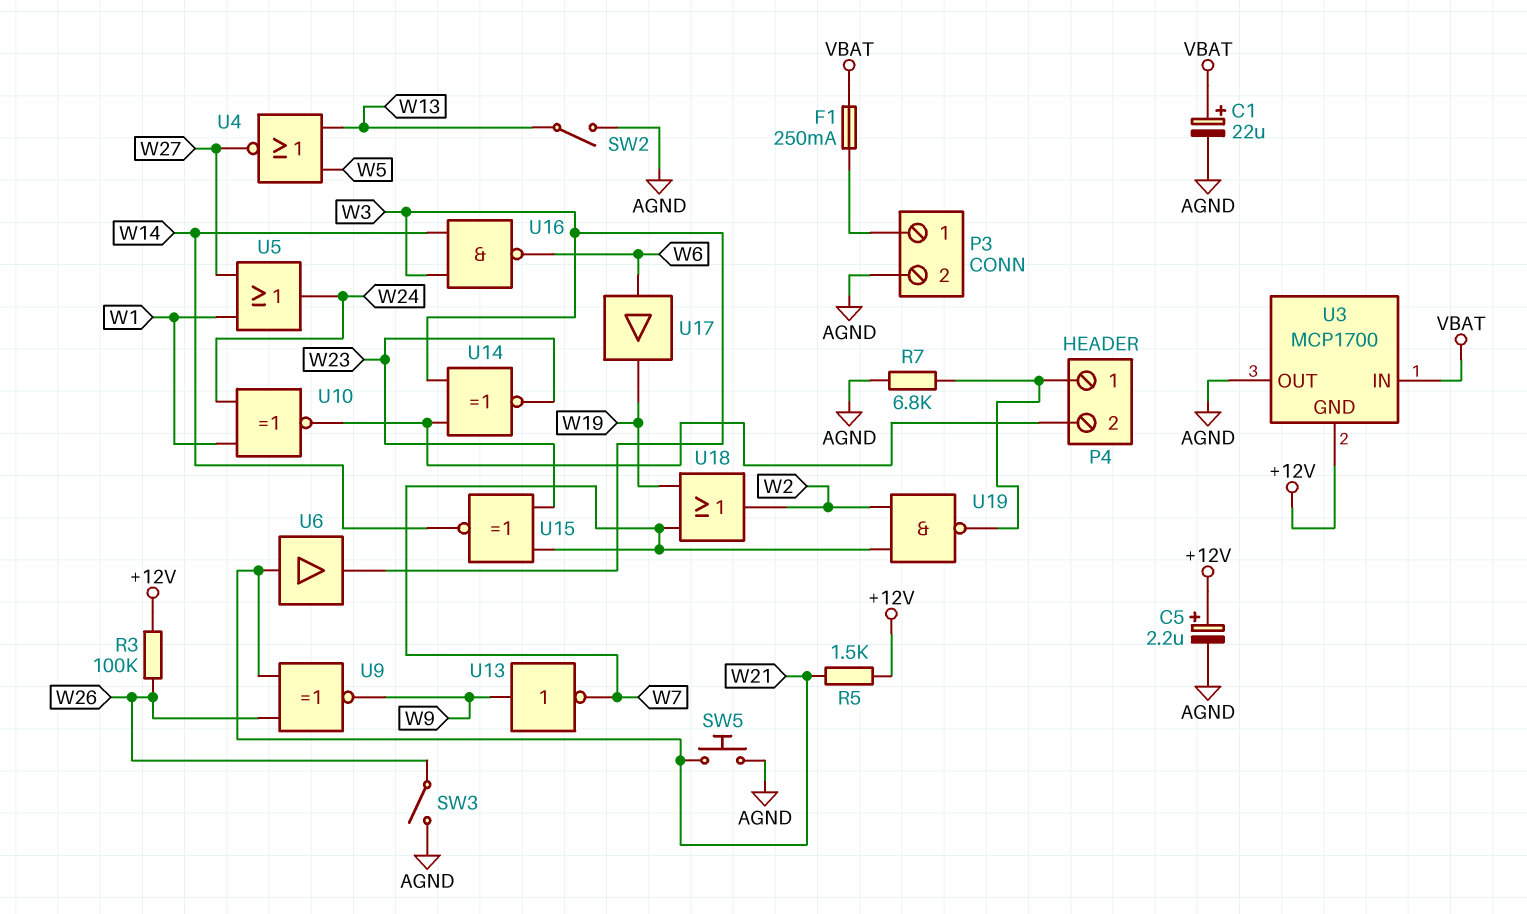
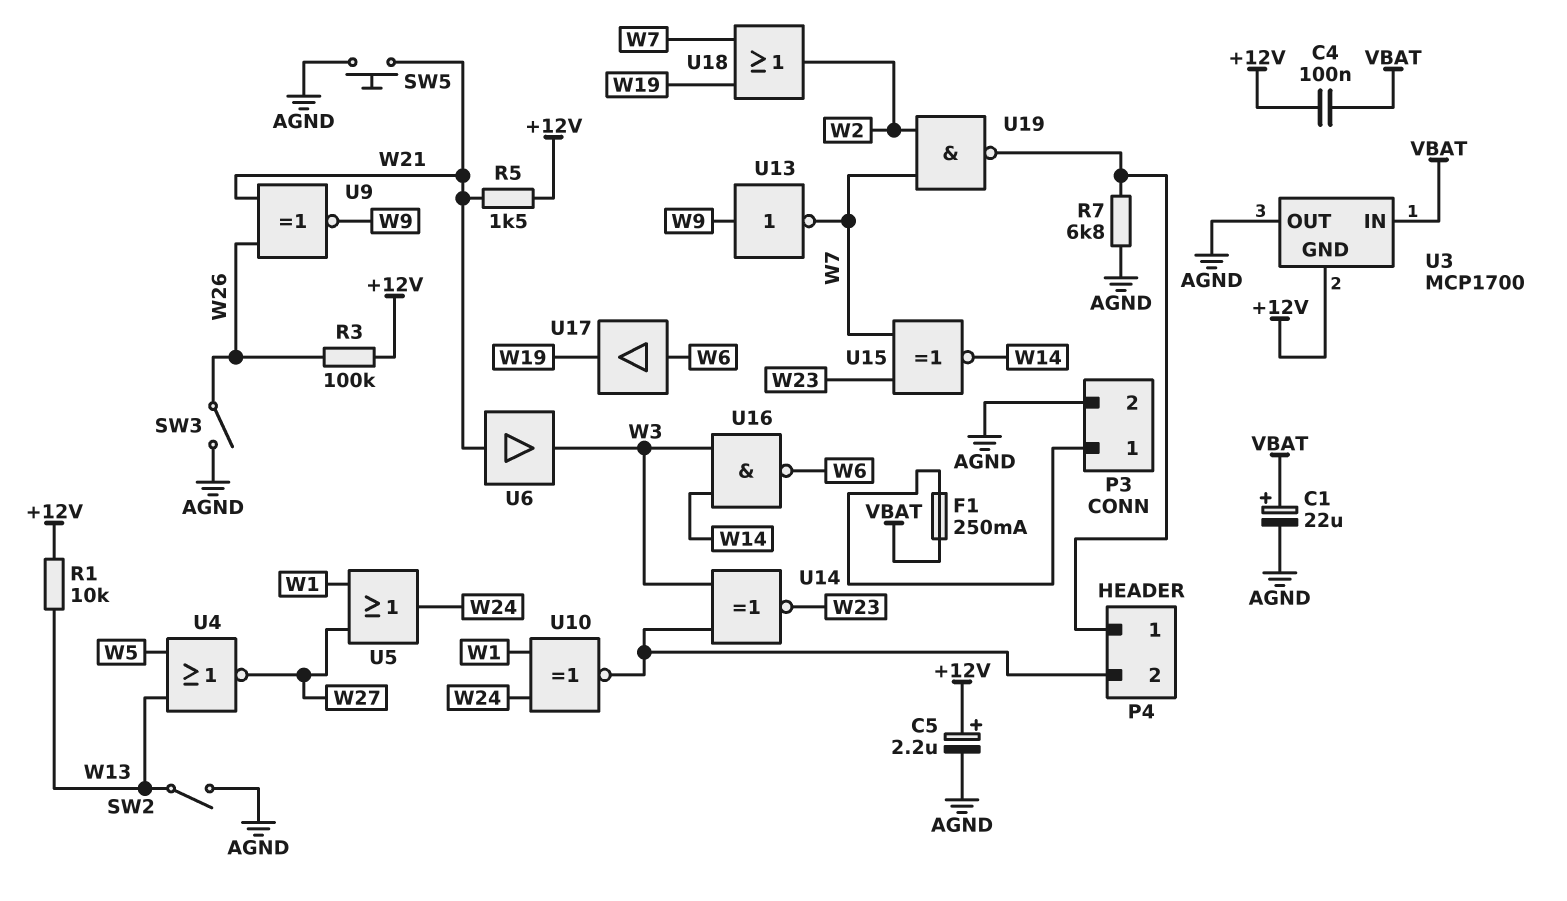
C4: none -> 100nF (+12V, VBAT)
R1: none -> 10k (+12V, W13)

